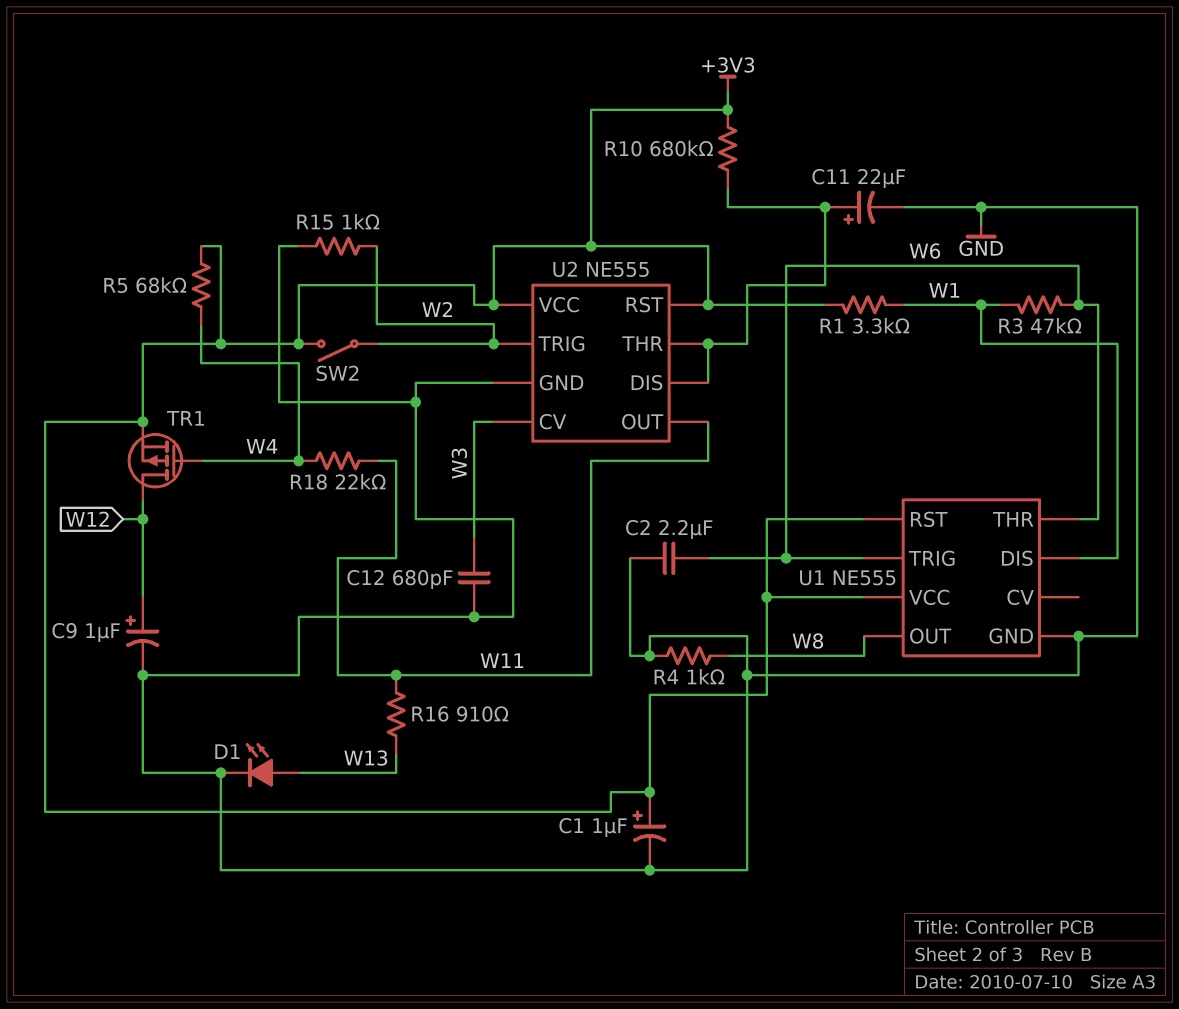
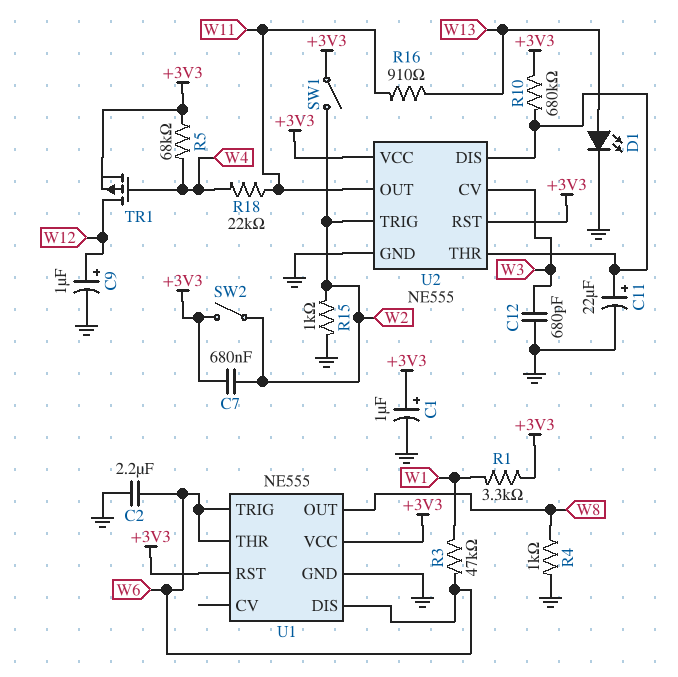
C7: none -> 680nF (+3V3, W2)
SW1: none -> switch (+3V3, W2)
U1 pin DIS: W1 -> W6

